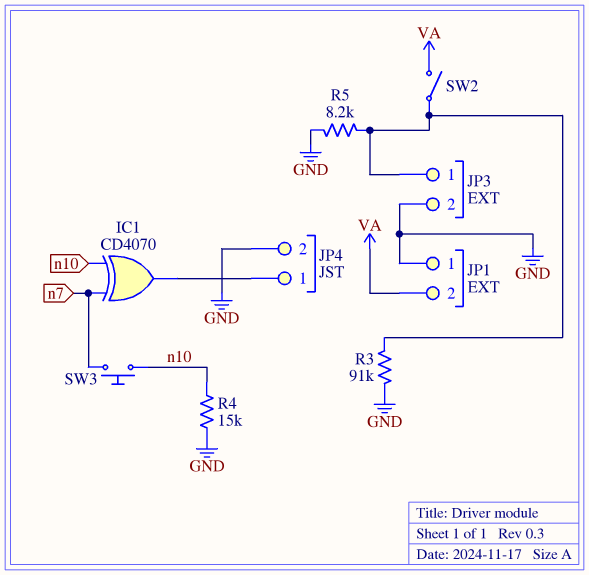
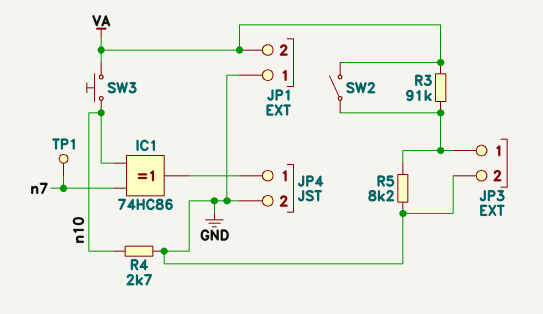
IC1: XOR CD4070 (in n7, in n10, out JP4/1) -> XOR 74HC86 (in n7, in n10, out JP4/1)
R3: 91k (GND, JP3/1) -> 91k (JP3/1, VA)
R4: 15k (GND, n10) -> 2.7k (GND, n10)
SW3: button (n7, n10) -> button (VA, n10)
TP1: none -> test point (n7)

